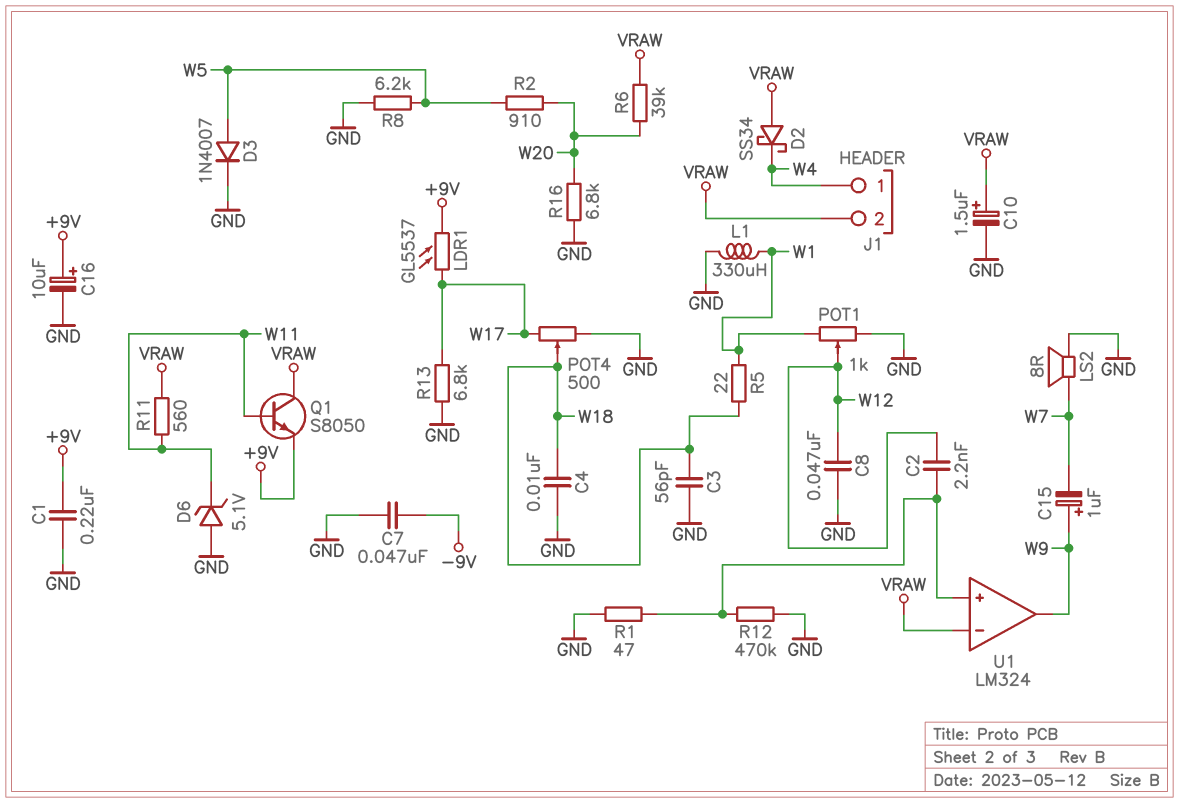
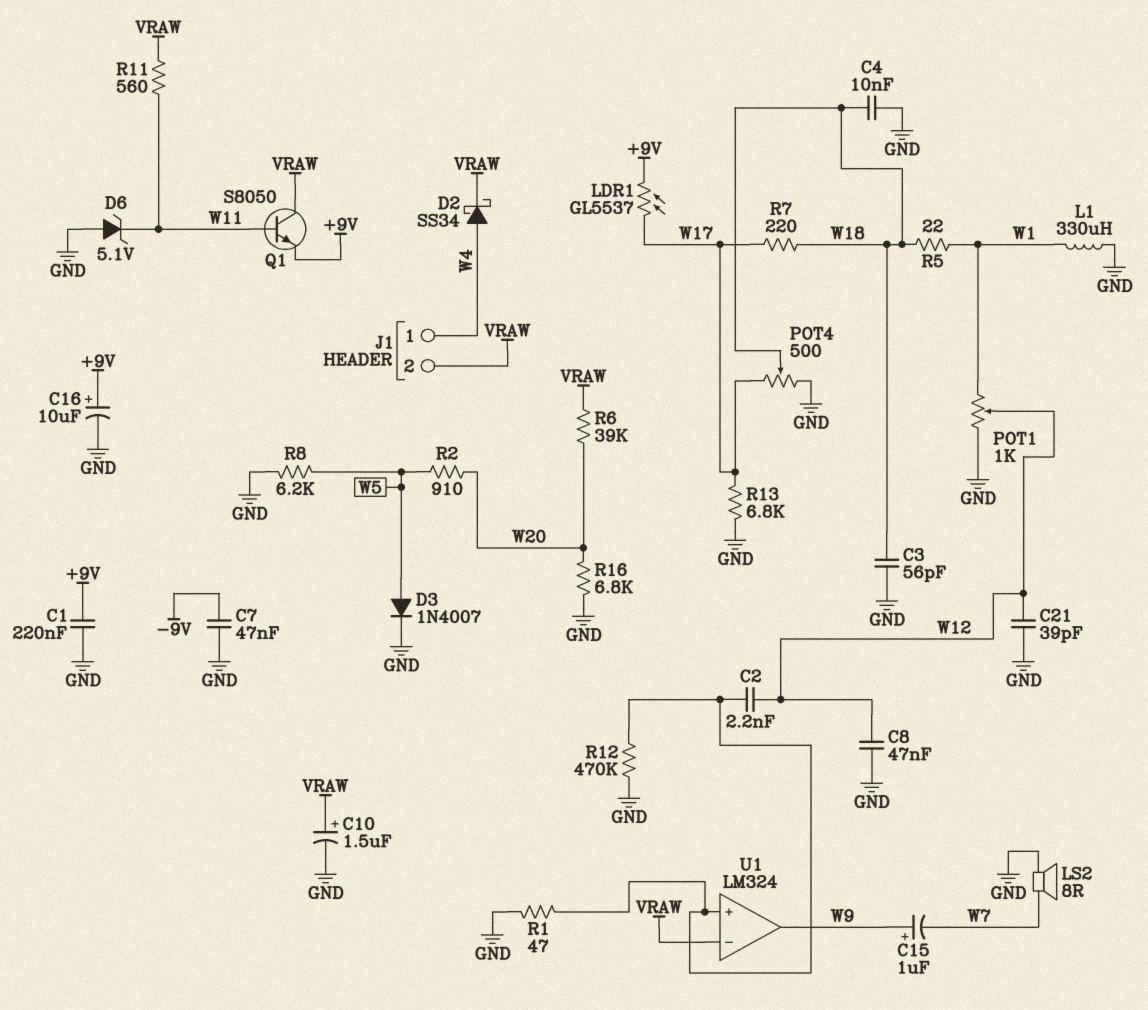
C21: none -> 39pF (GND, W12)
D2: schottky SS34 (A VRAW, K W4) -> schottky SS34 (A W4, K VRAW)
R7: none -> 220 (W17, W18)

